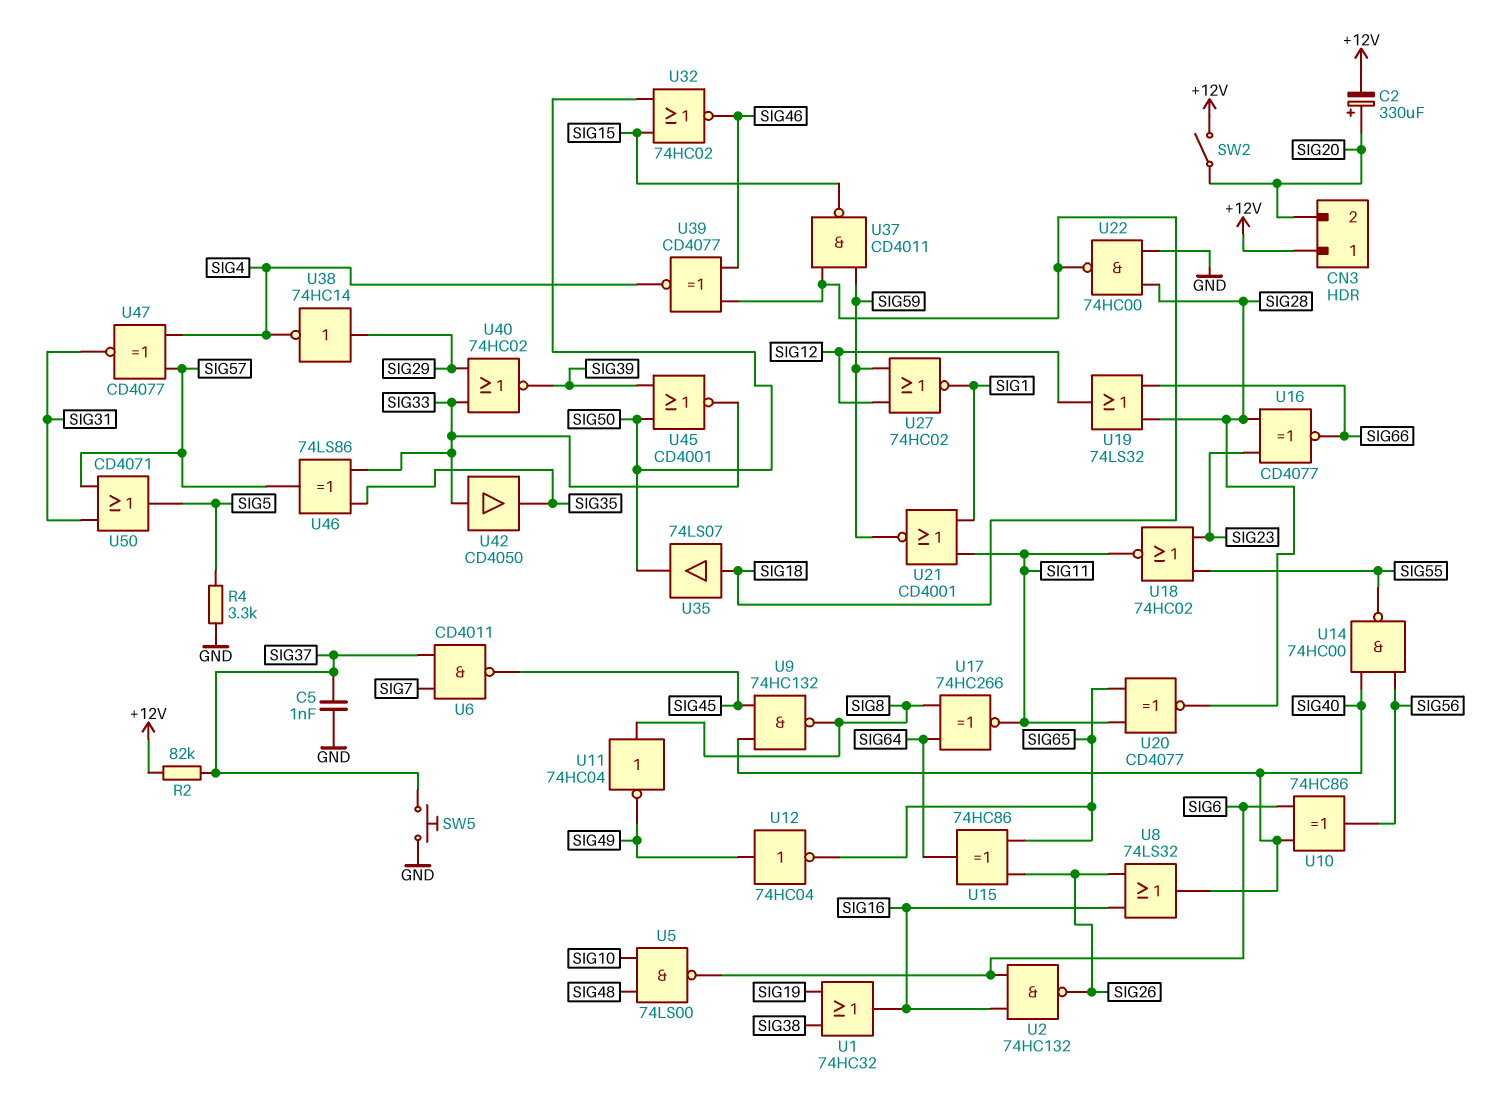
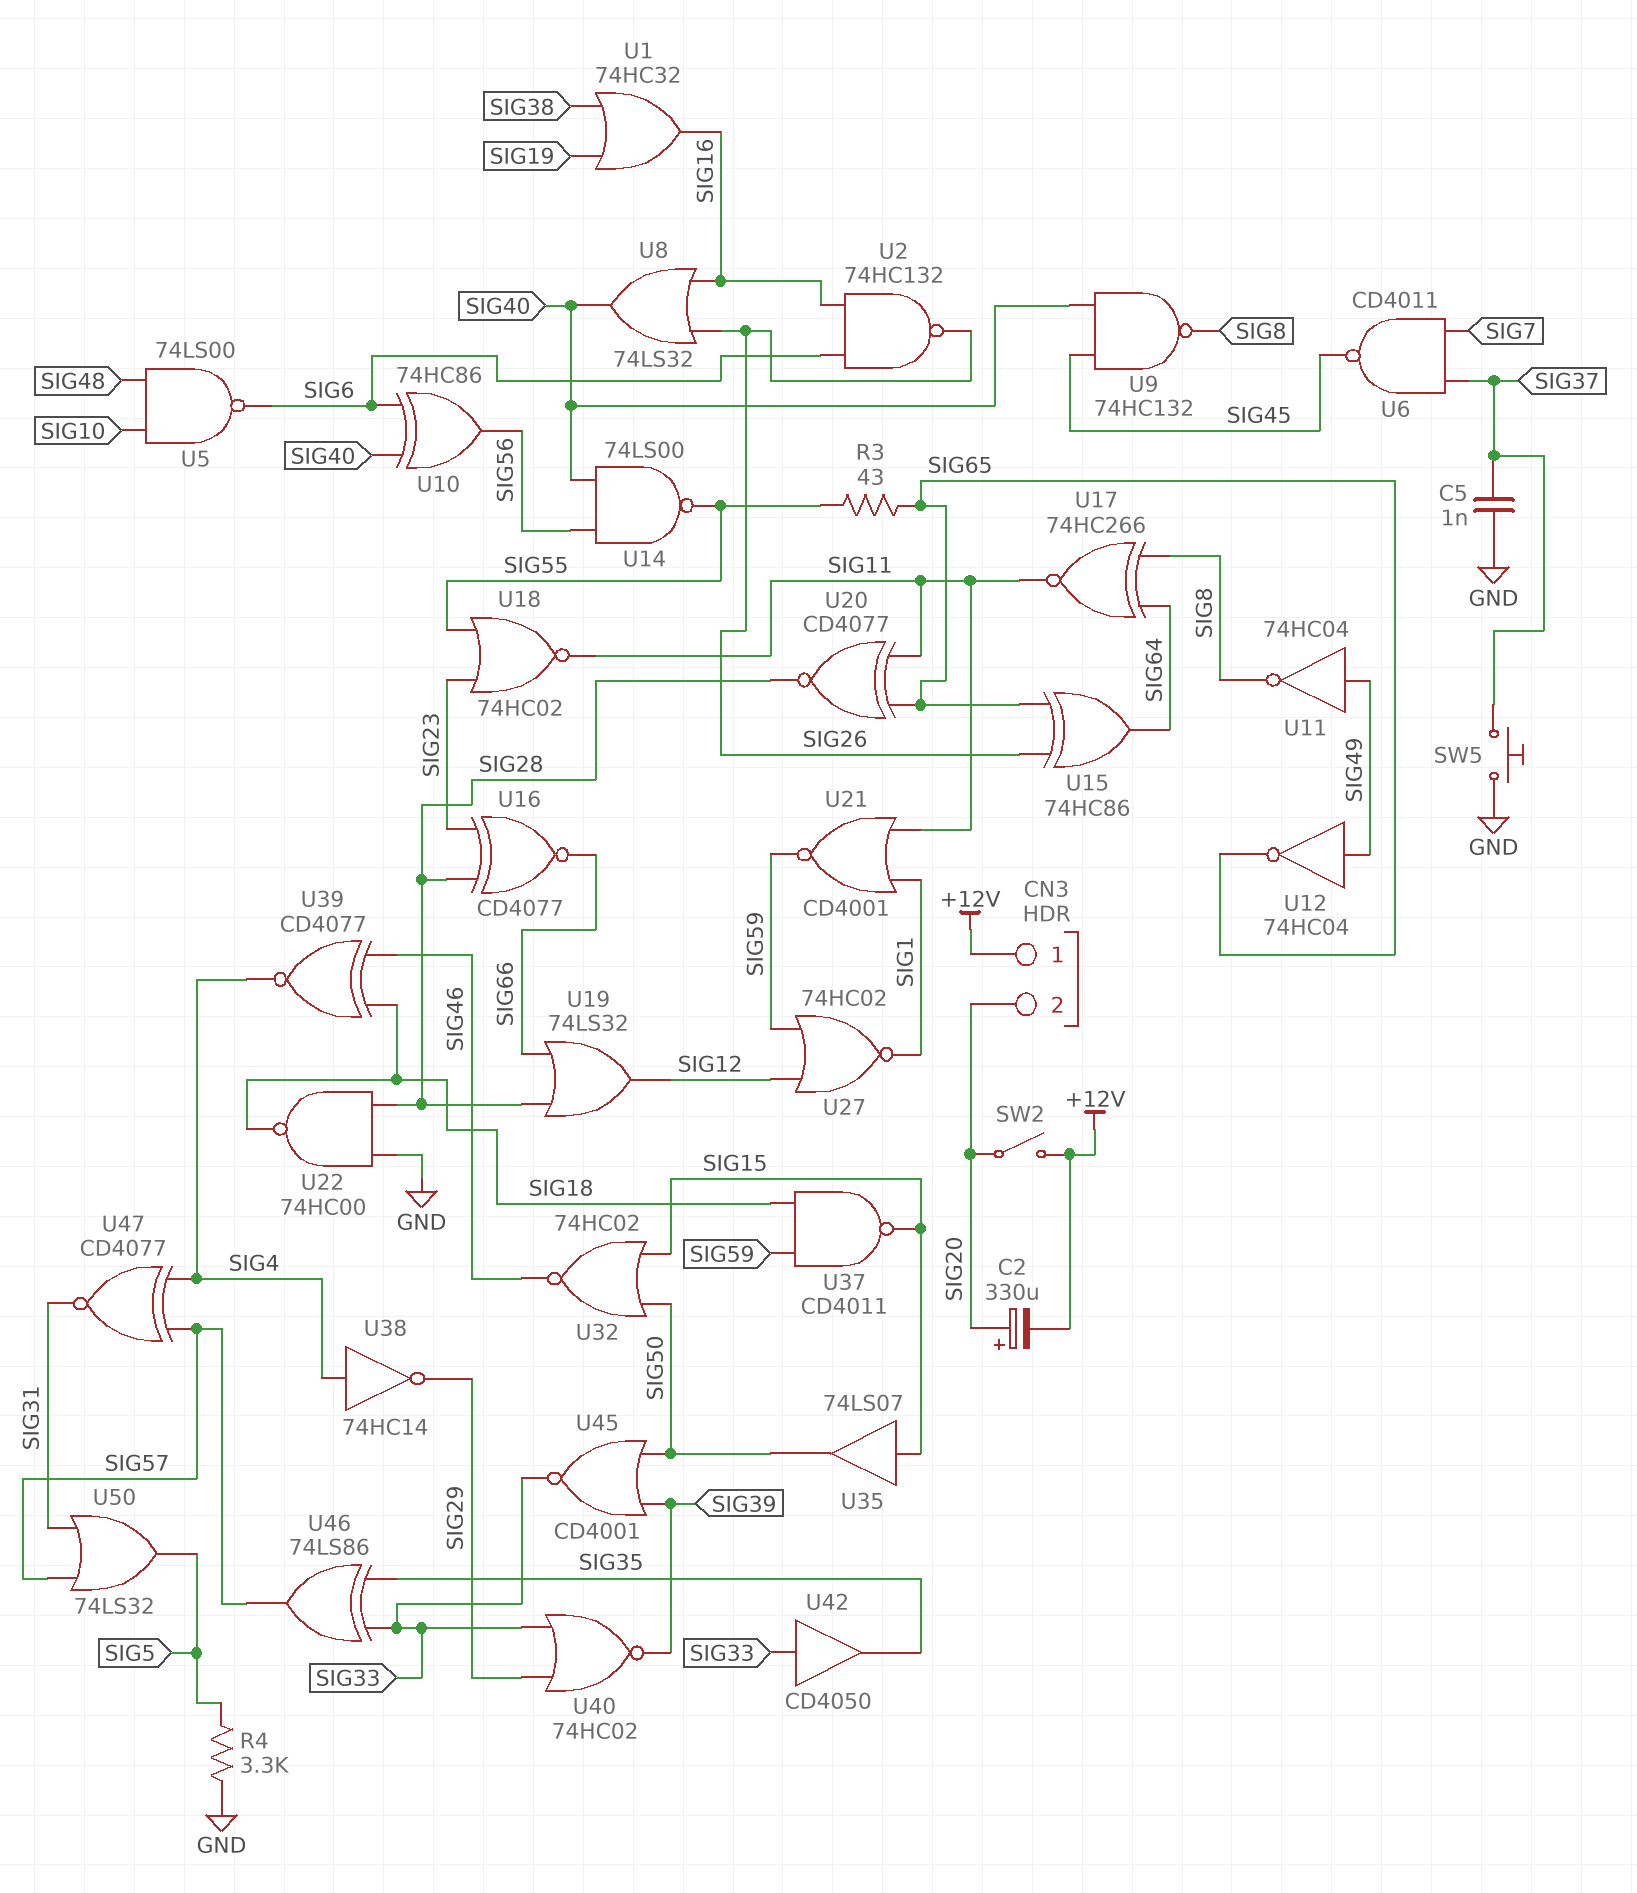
R2: 82k (+12V, SIG37) -> none
R3: none -> 43 (SIG55, SIG65)
U11: NOT 74HC04 (in SIG8, out SIG49) -> NOT 74HC04 (in SIG49, out SIG8)
U14: NAND 74HC00 (in SIG40, in SIG56, out SIG55) -> NAND 74LS00 (in SIG40, in SIG56, out SIG55)
U35: buffer 74LS07 (in SIG18, out SIG50) -> buffer 74LS07 (in SIG15, out SIG50)
U38: NOT 74HC14 (in SIG29, out SIG4) -> NOT 74HC14 (in SIG4, out SIG29)
U50: OR CD4071 (in SIG31, in SIG57, out SIG5) -> OR 74LS32 (in SIG31, in SIG57, out SIG5)

